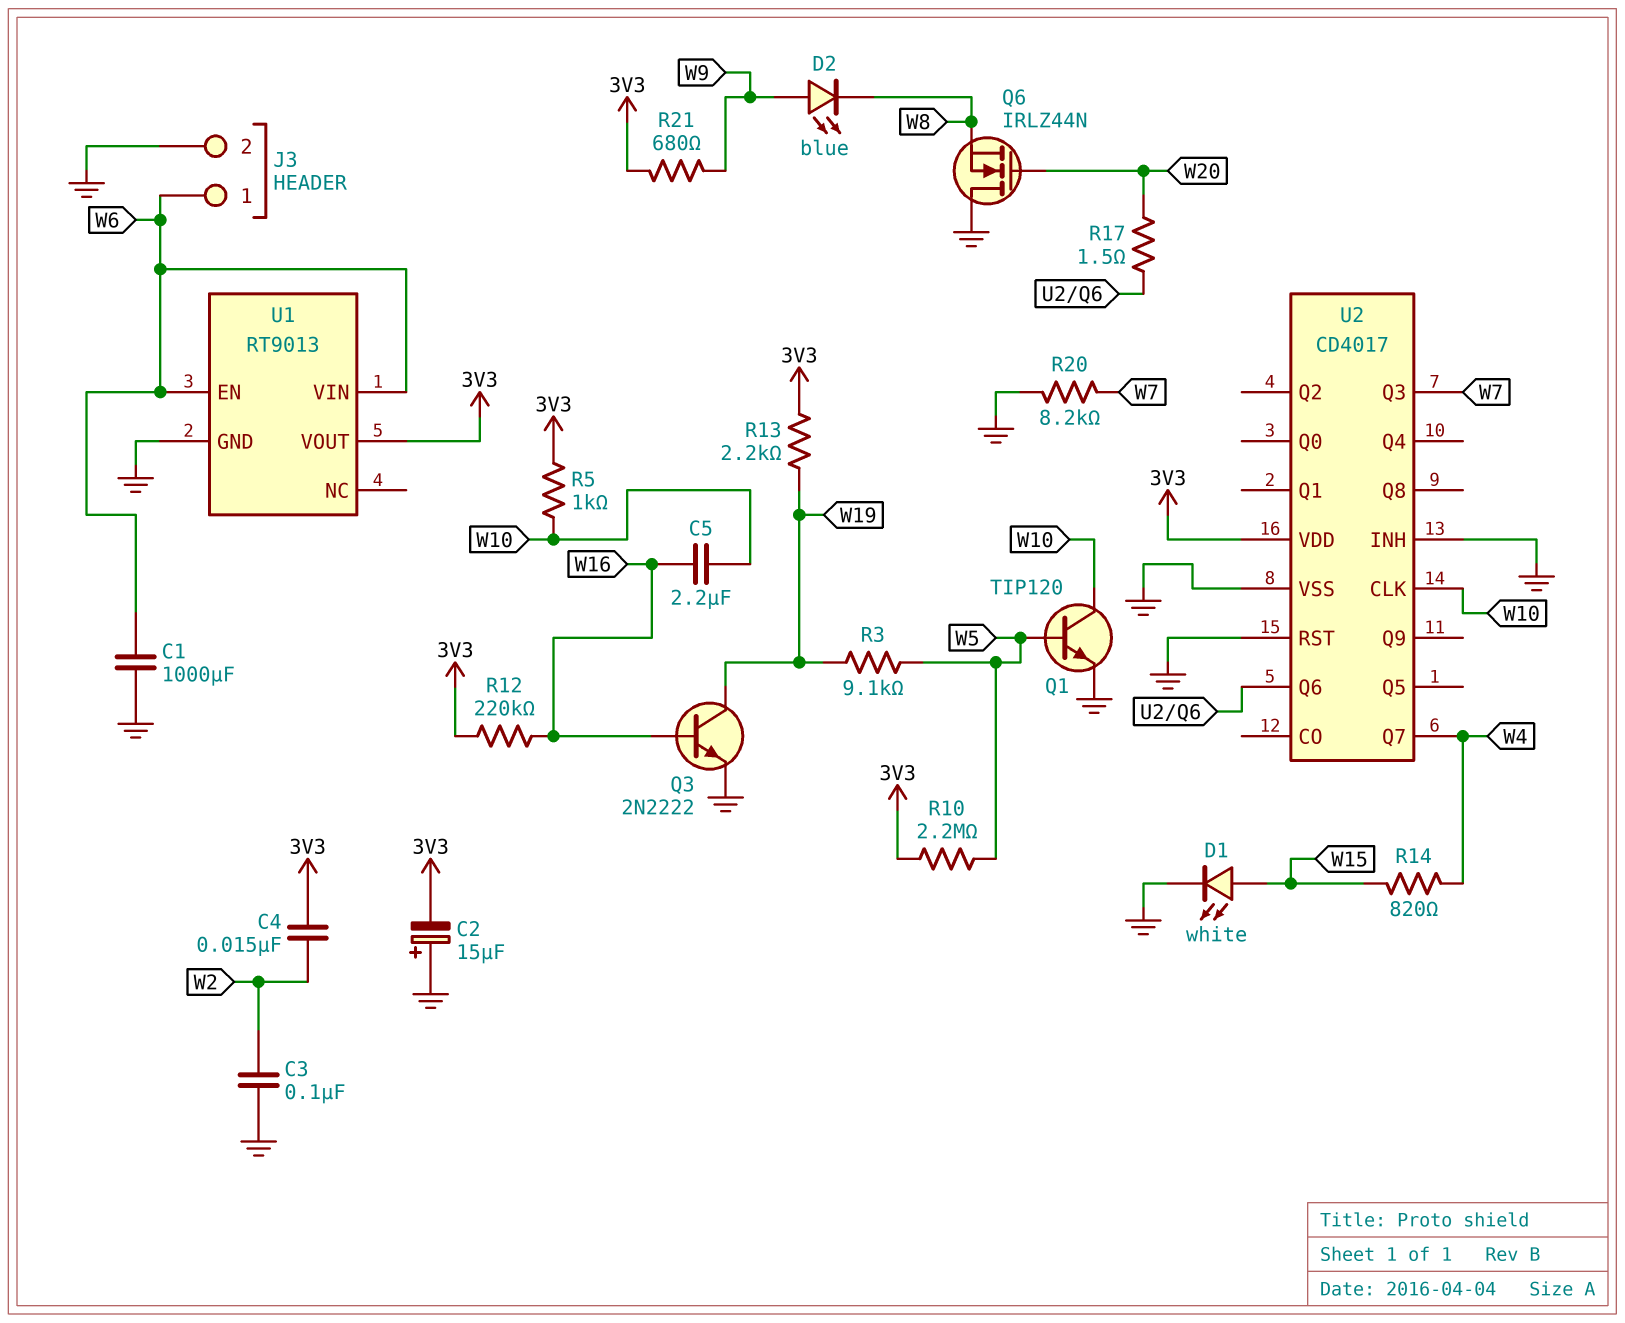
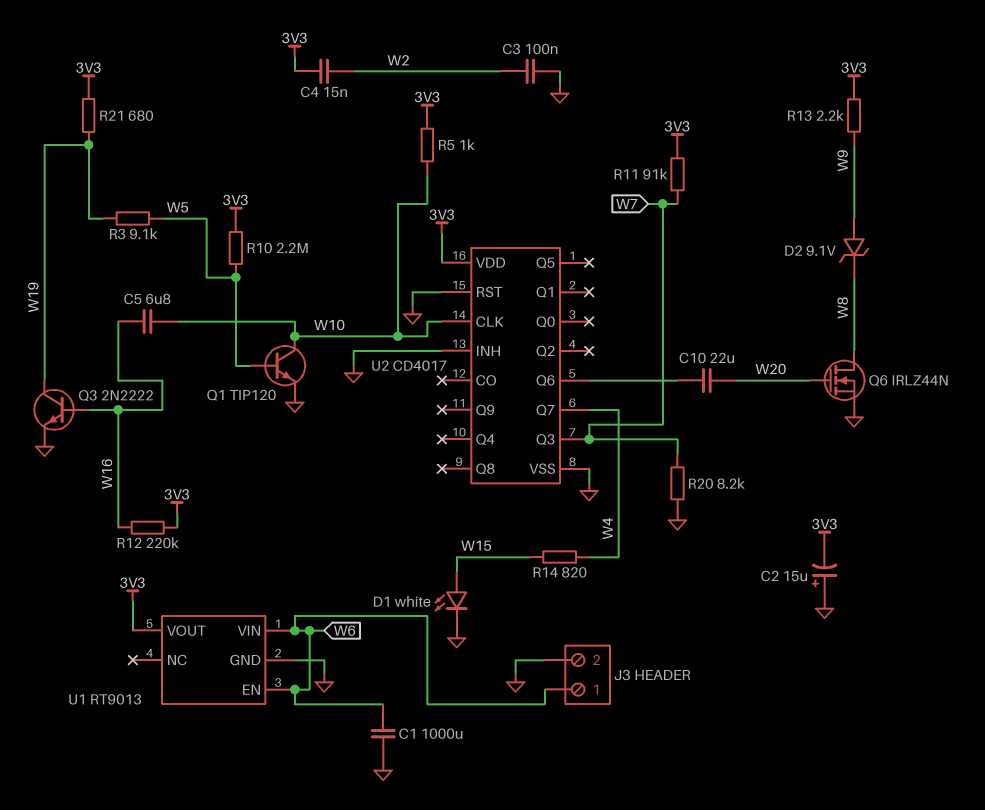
C5: 2.2uF (W10, W16) -> 6.8uF (W10, W16)
C10: none -> 22uF (U2/Q6, W20)
D2: LED blue (A W9, K W8) -> zener 9.1V (A W9, K W8)
Q6: NMOS IRLZ44N (G W20, D GND, S W8) -> NMOS IRLZ44N (G W20, D W8, S GND)
R11: none -> 91k (3V3, W7)
R13: 2.2k (3V3, W19) -> 2.2k (3V3, W9)
R17: 1.5 (U2/Q6, W20) -> none
R21: 680 (3V3, W9) -> 680 (3V3, W19)

